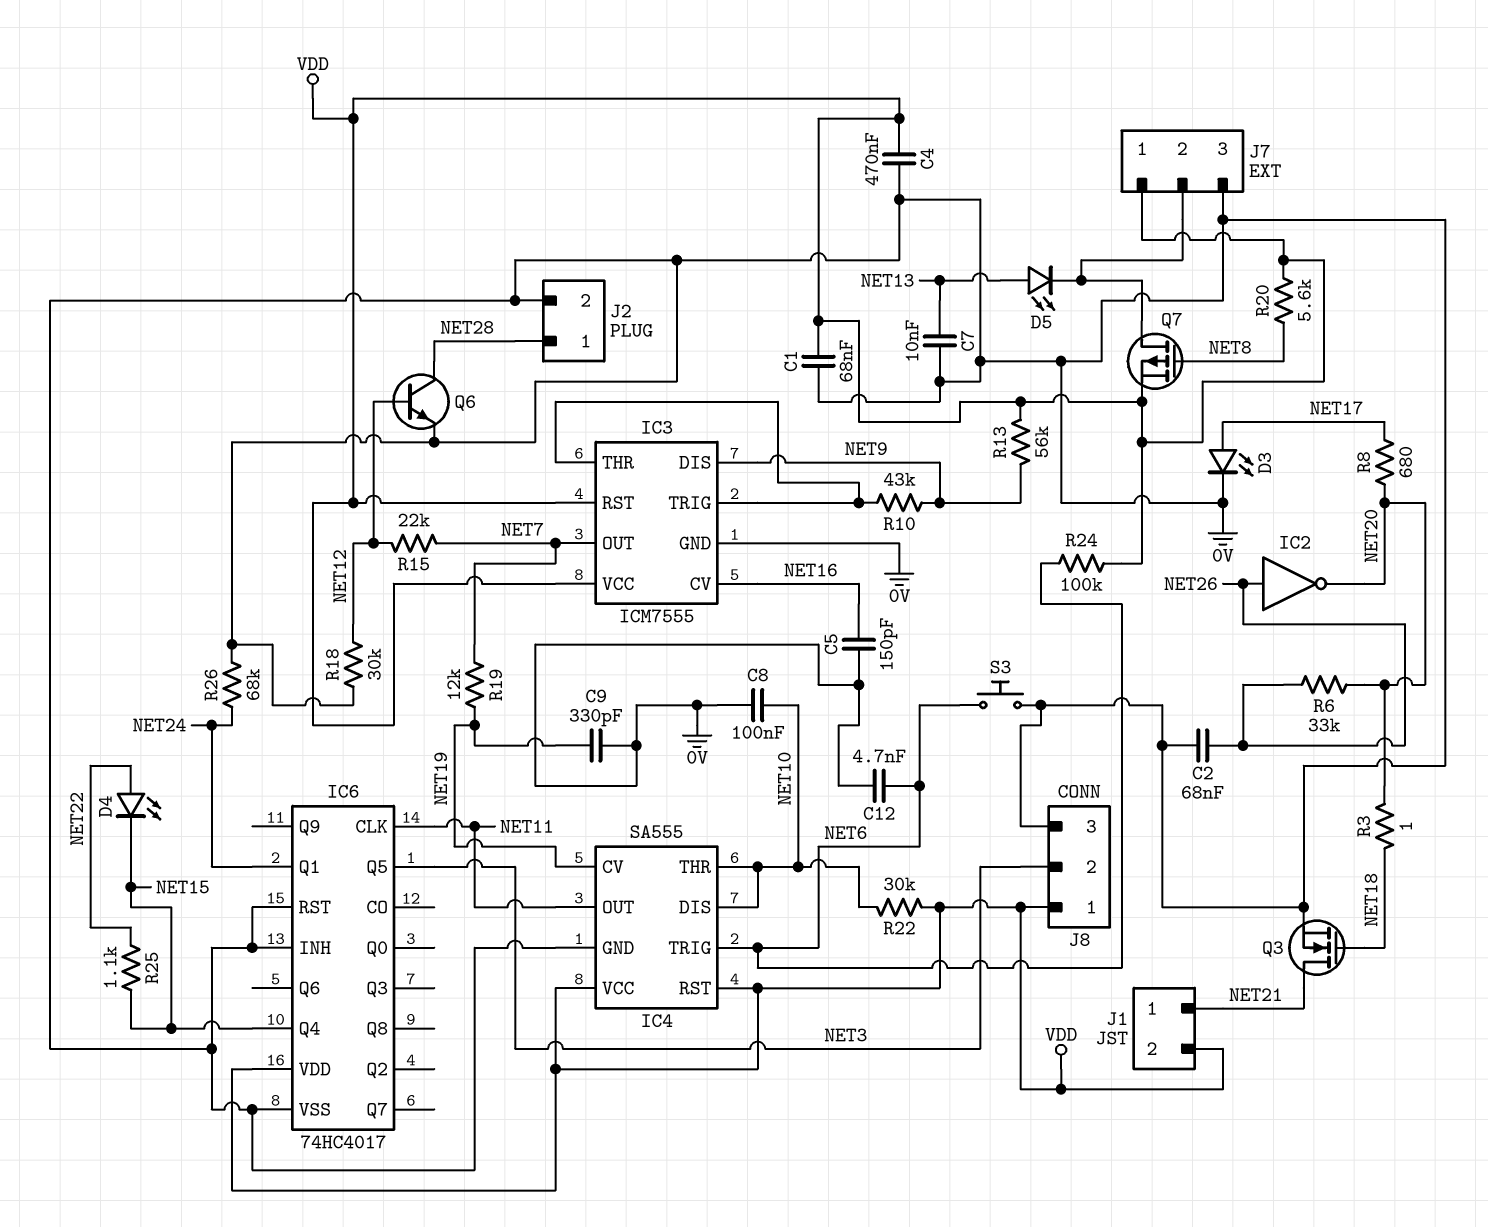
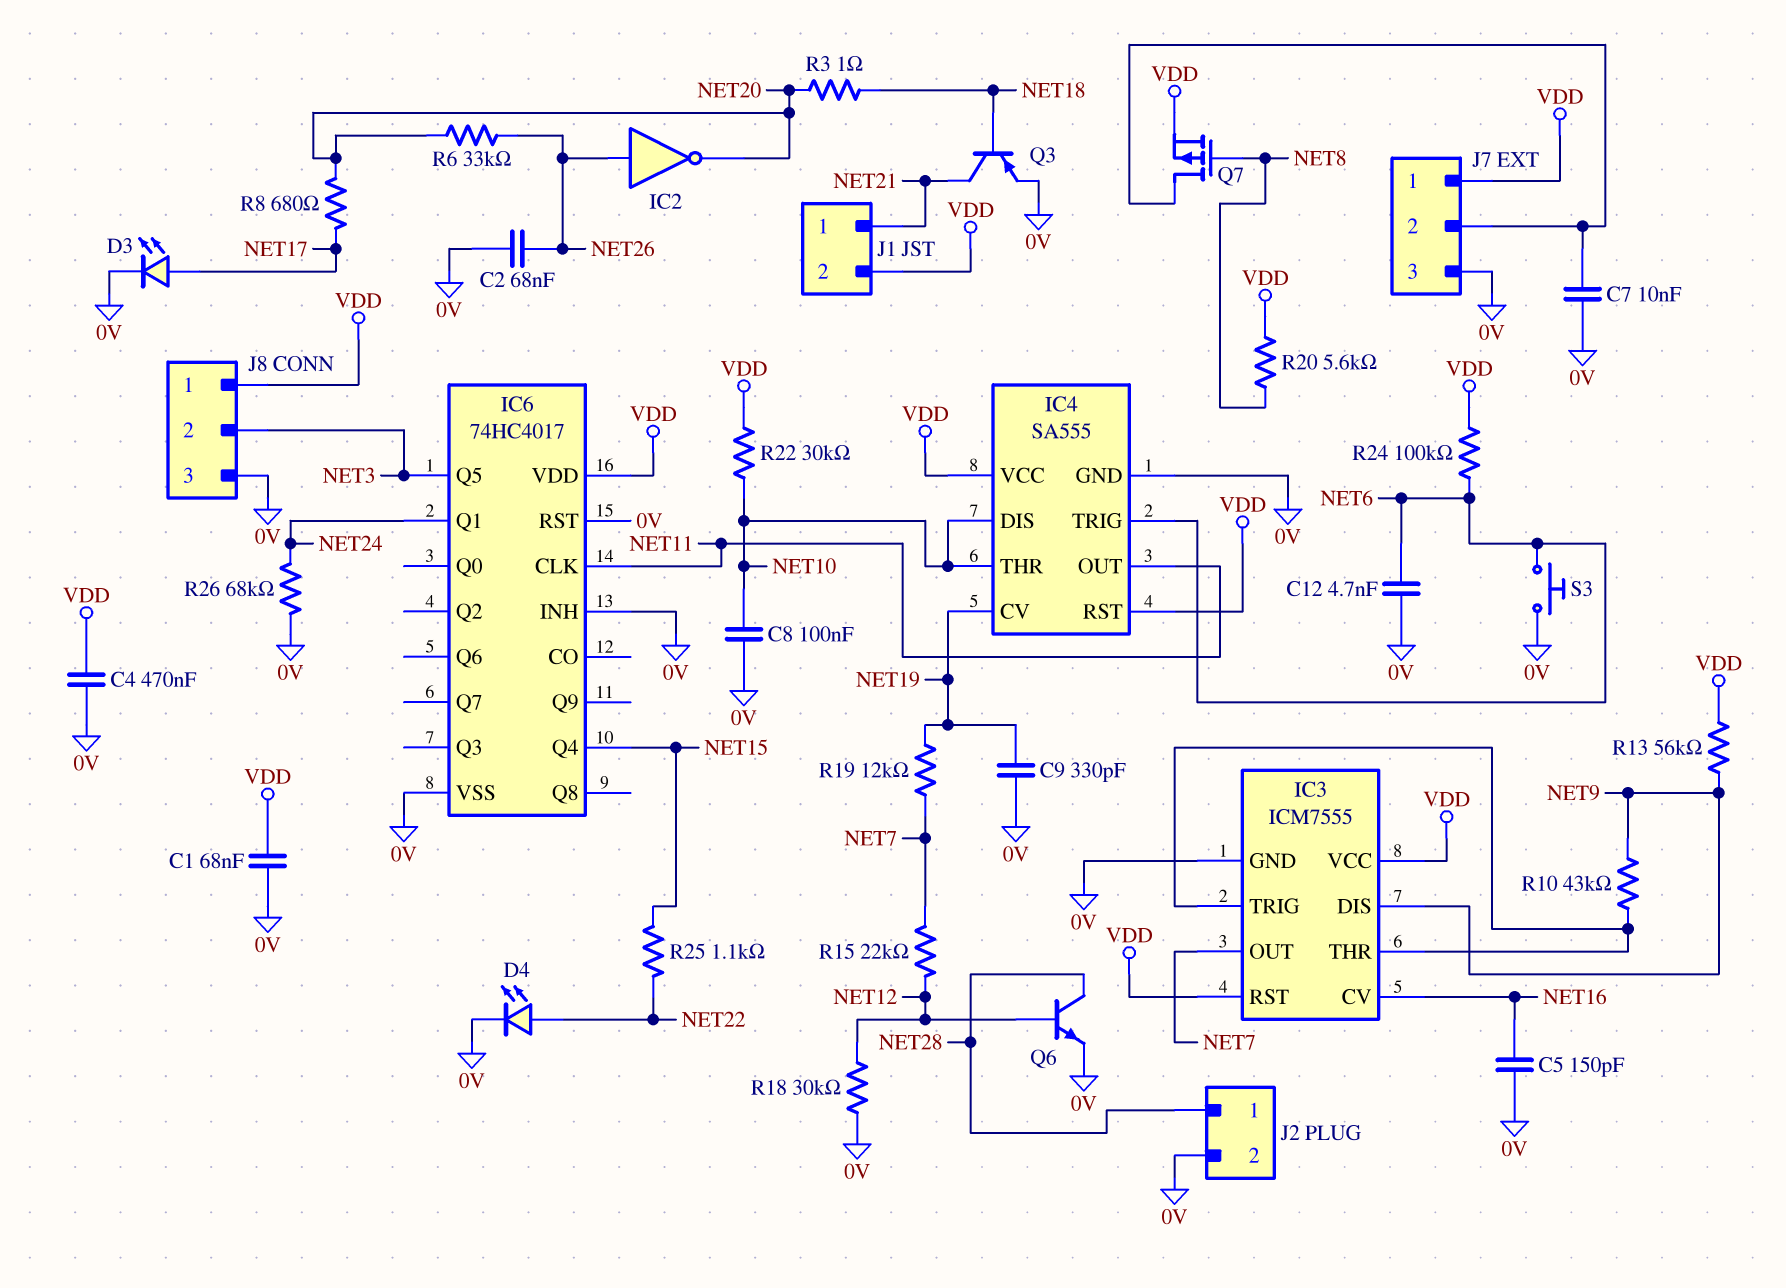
C7: 10nF (0V, NET13) -> 10nF (0V, J7/2)
D4: LED (A NET22, K NET15) -> LED (A NET22, K 0V)
D5: LED (A NET13, K J7/2) -> none
Q3: NMOS (G NET18, D NET21, S 0V) -> PNP (B NET18, C NET21, E 0V)

